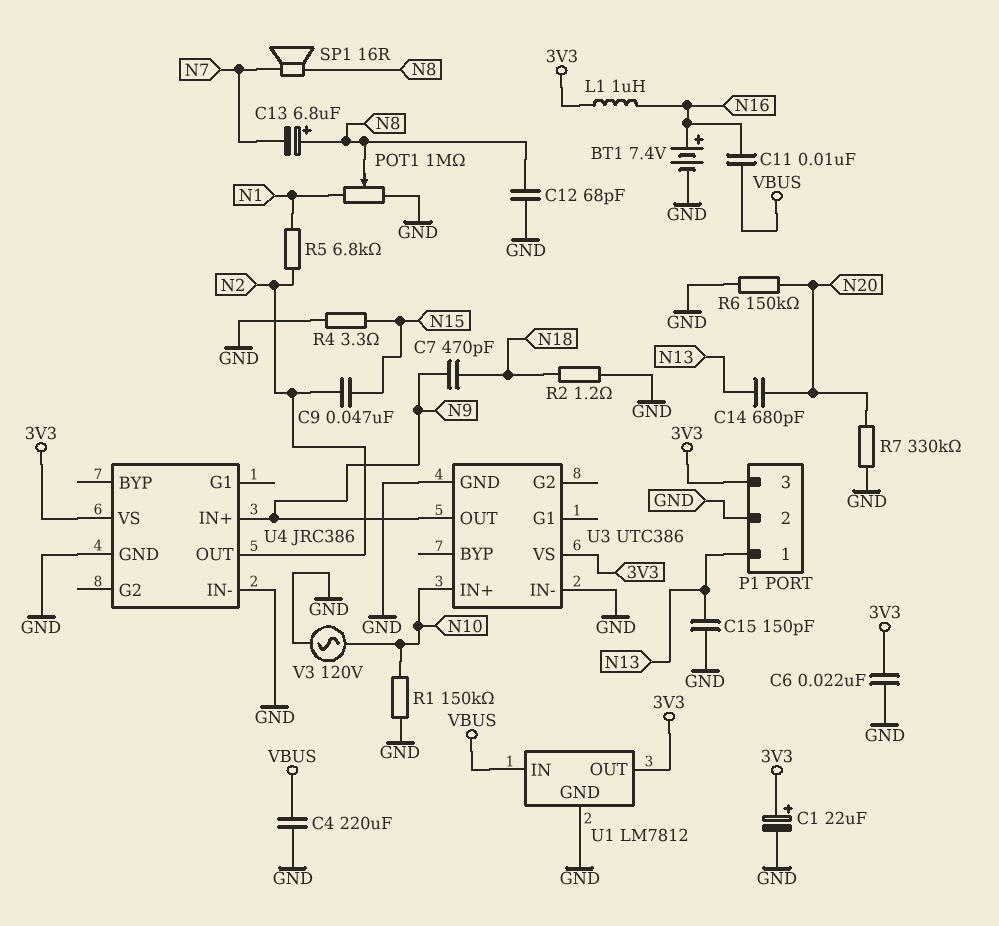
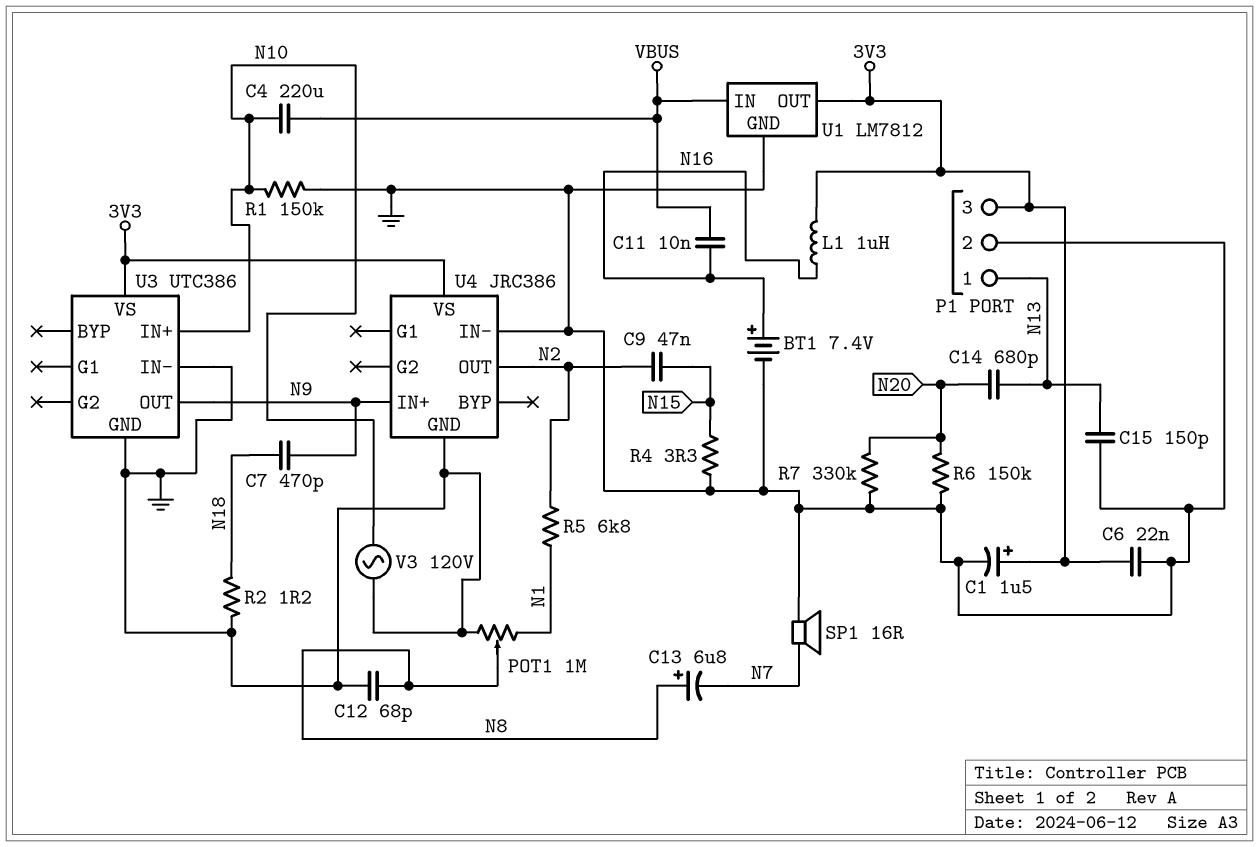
C1: 22uF (plus 3V3, minus GND) -> 1.5uF (plus 3V3, minus GND)
C4: 220uF (GND, VBUS) -> 220uF (N10, VBUS)
SP1: speaker 16R (N7, N8) -> speaker 16R (GND, N7)

